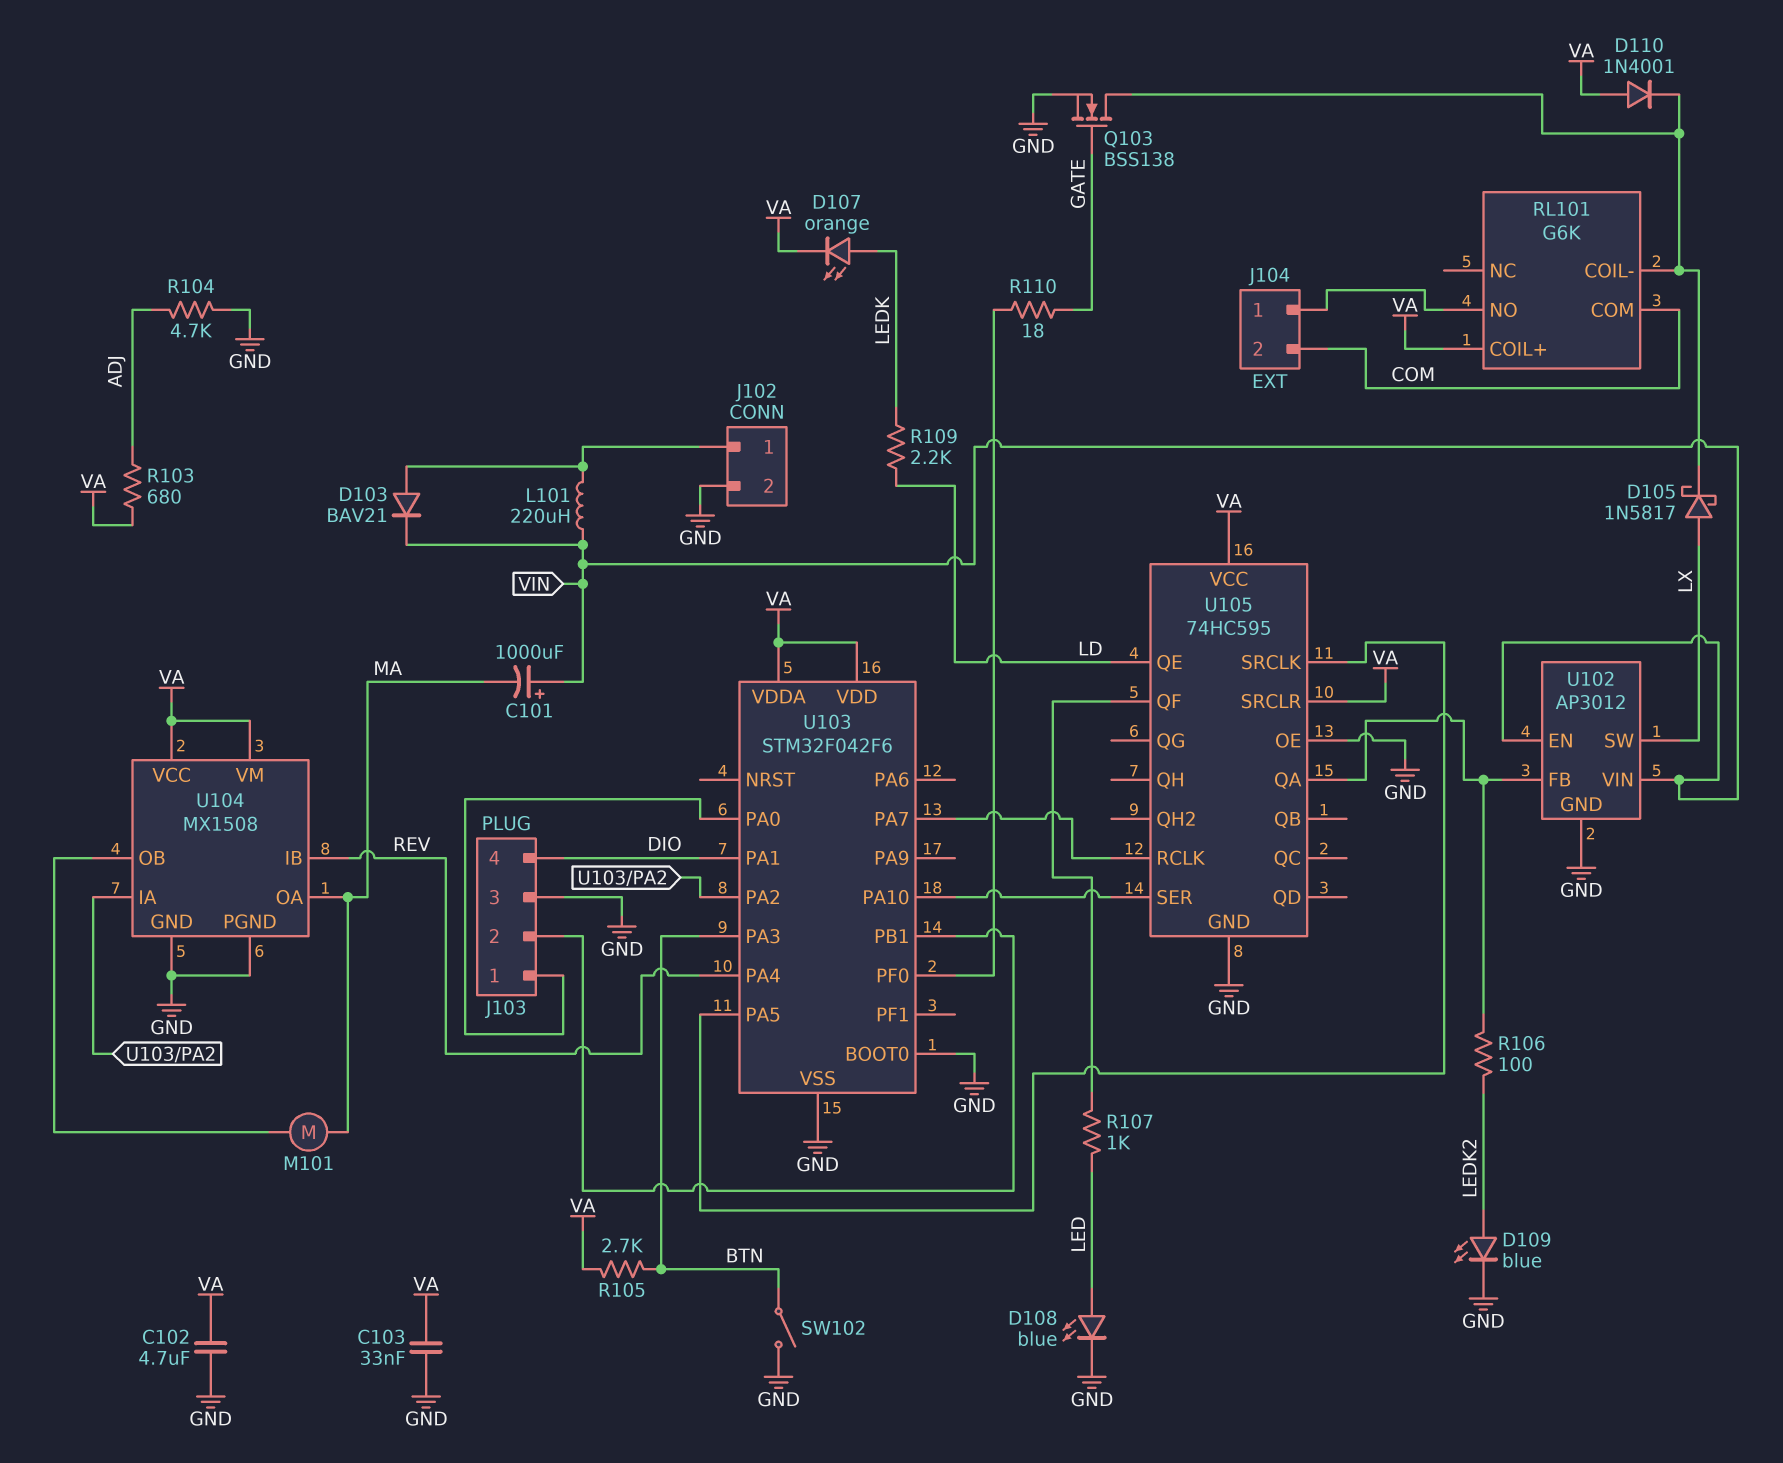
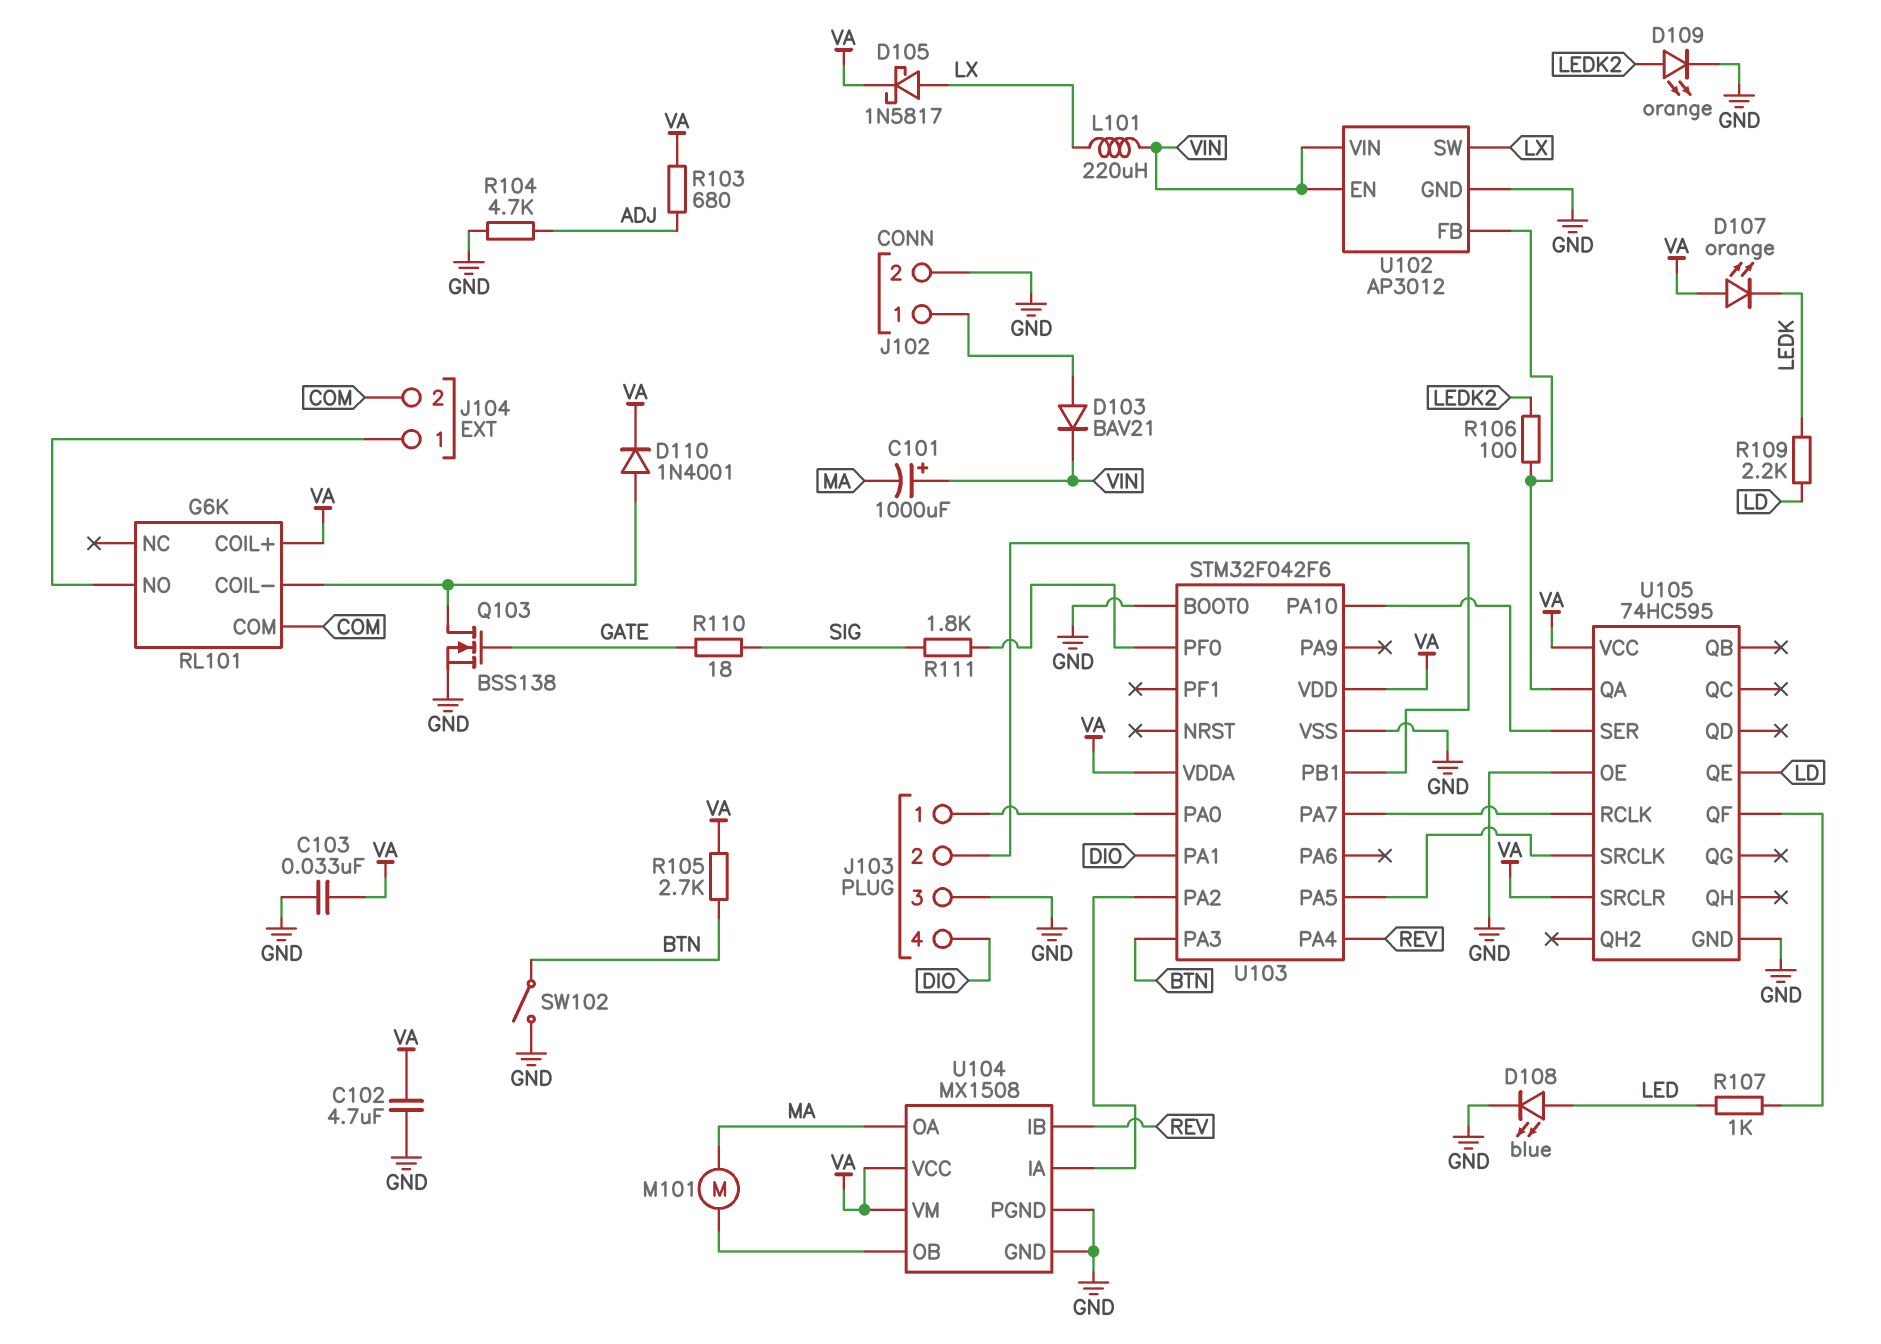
D105: schottky 1N5817 (A LX, K RL101/COIL-) -> schottky 1N5817 (A LX, K VA)
D107: LED orange (A LEDK, K VA) -> LED orange (A VA, K LEDK)
D109: LED blue (A LEDK2, K GND) -> LED orange (A LEDK2, K GND)
D110: diode 1N4001 (A VA, K RL101/COIL-) -> diode 1N4001 (A RL101/COIL-, K VA)
L101: 220uH (J102/1, VIN) -> 220uH (LX, VIN)
R110: 18 (GATE, U103/PF0) -> 18 (GATE, SIG)
R111: none -> 1.8k (SIG, U103/PF0)

